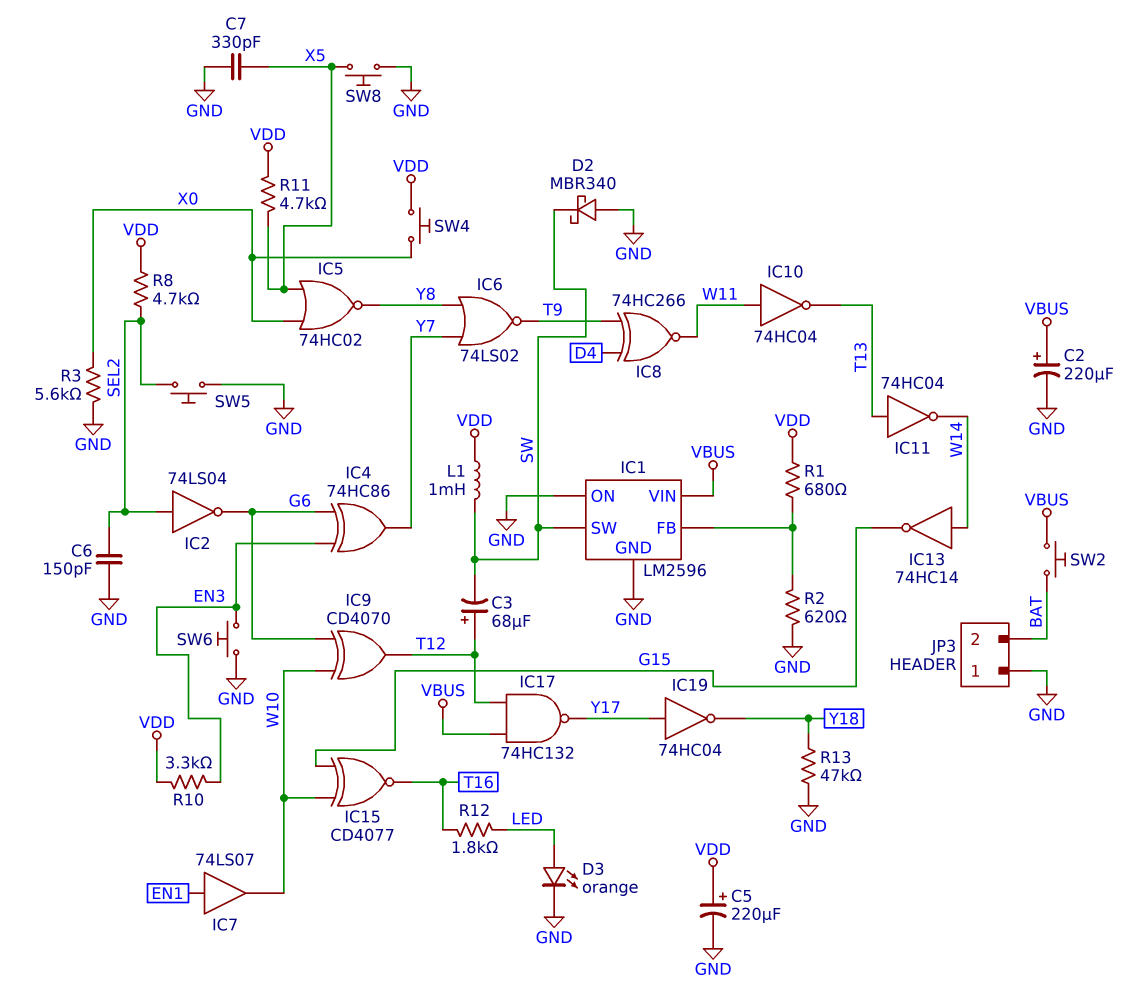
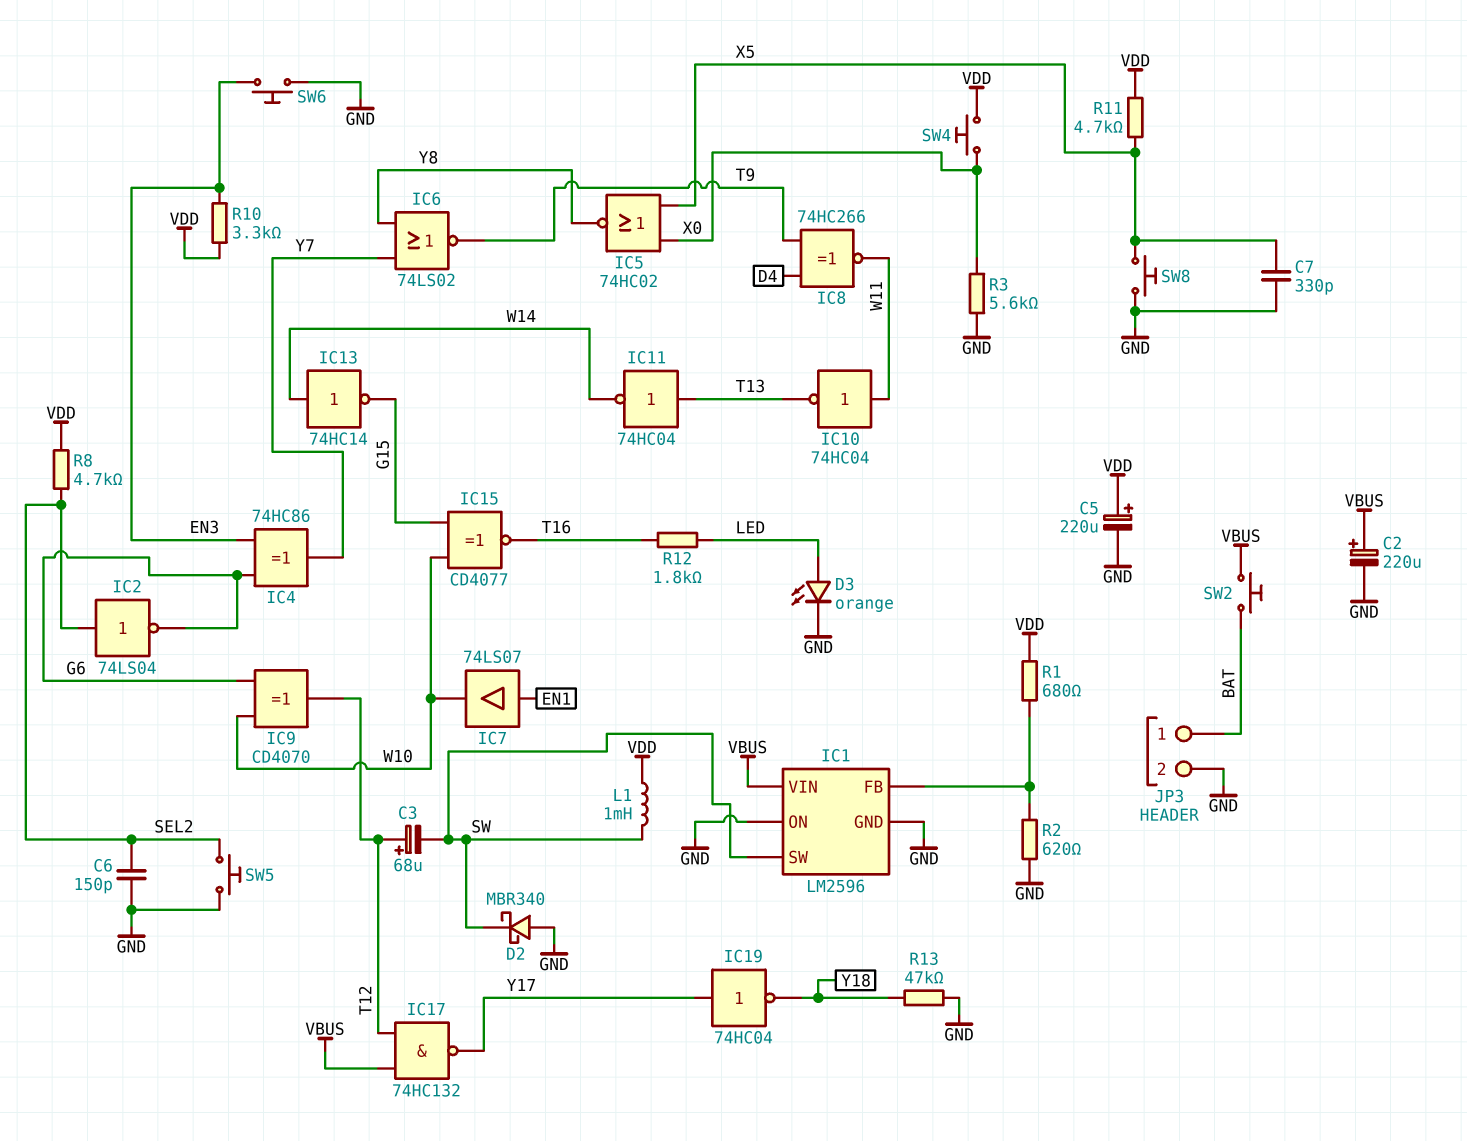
JP3 pin 1: GND -> BAT
JP3 pin 2: BAT -> GND

